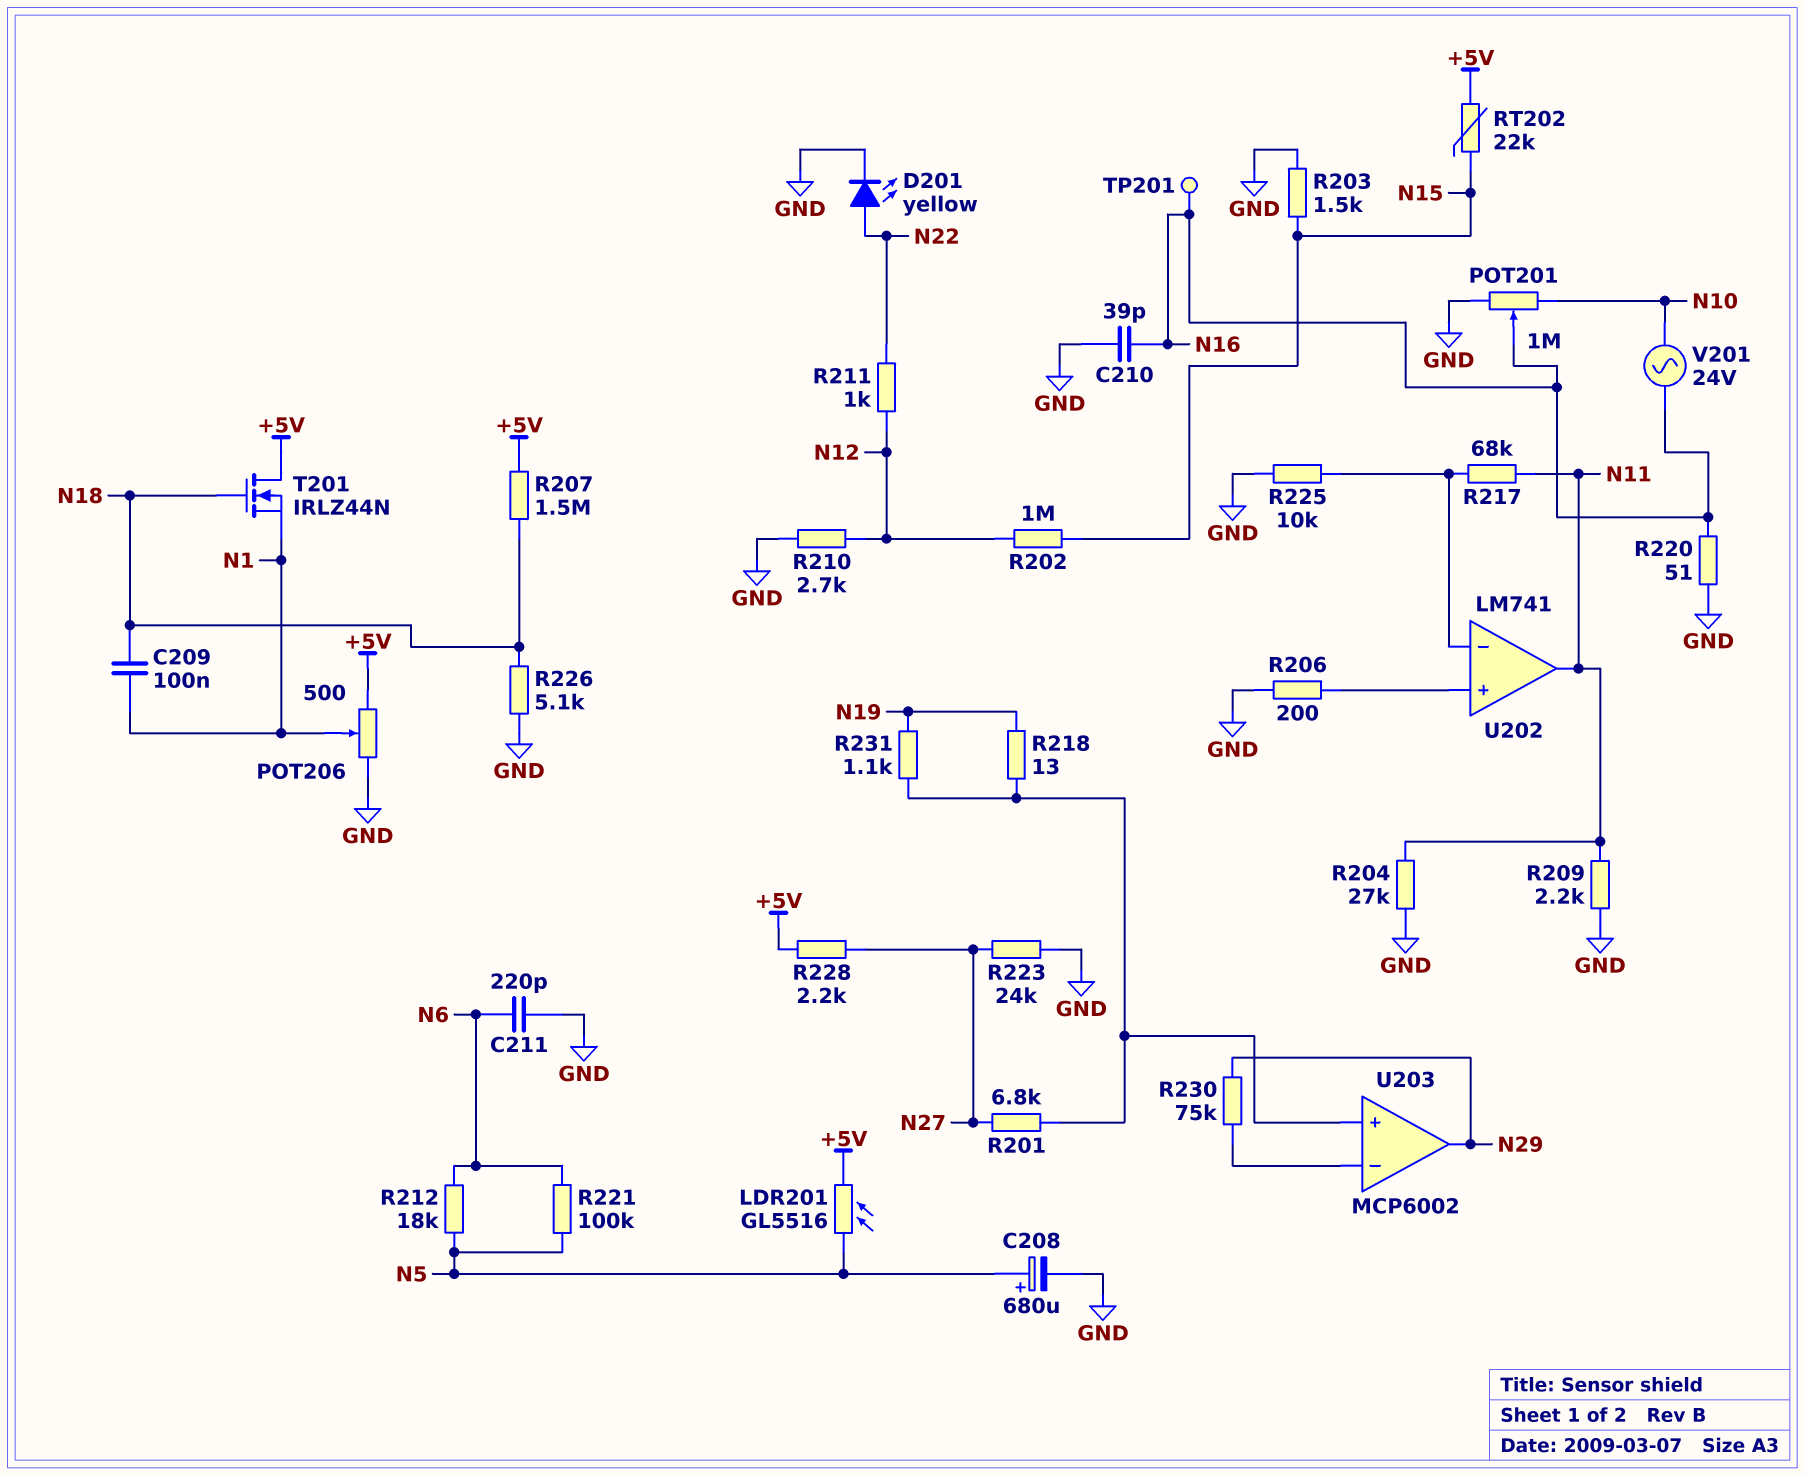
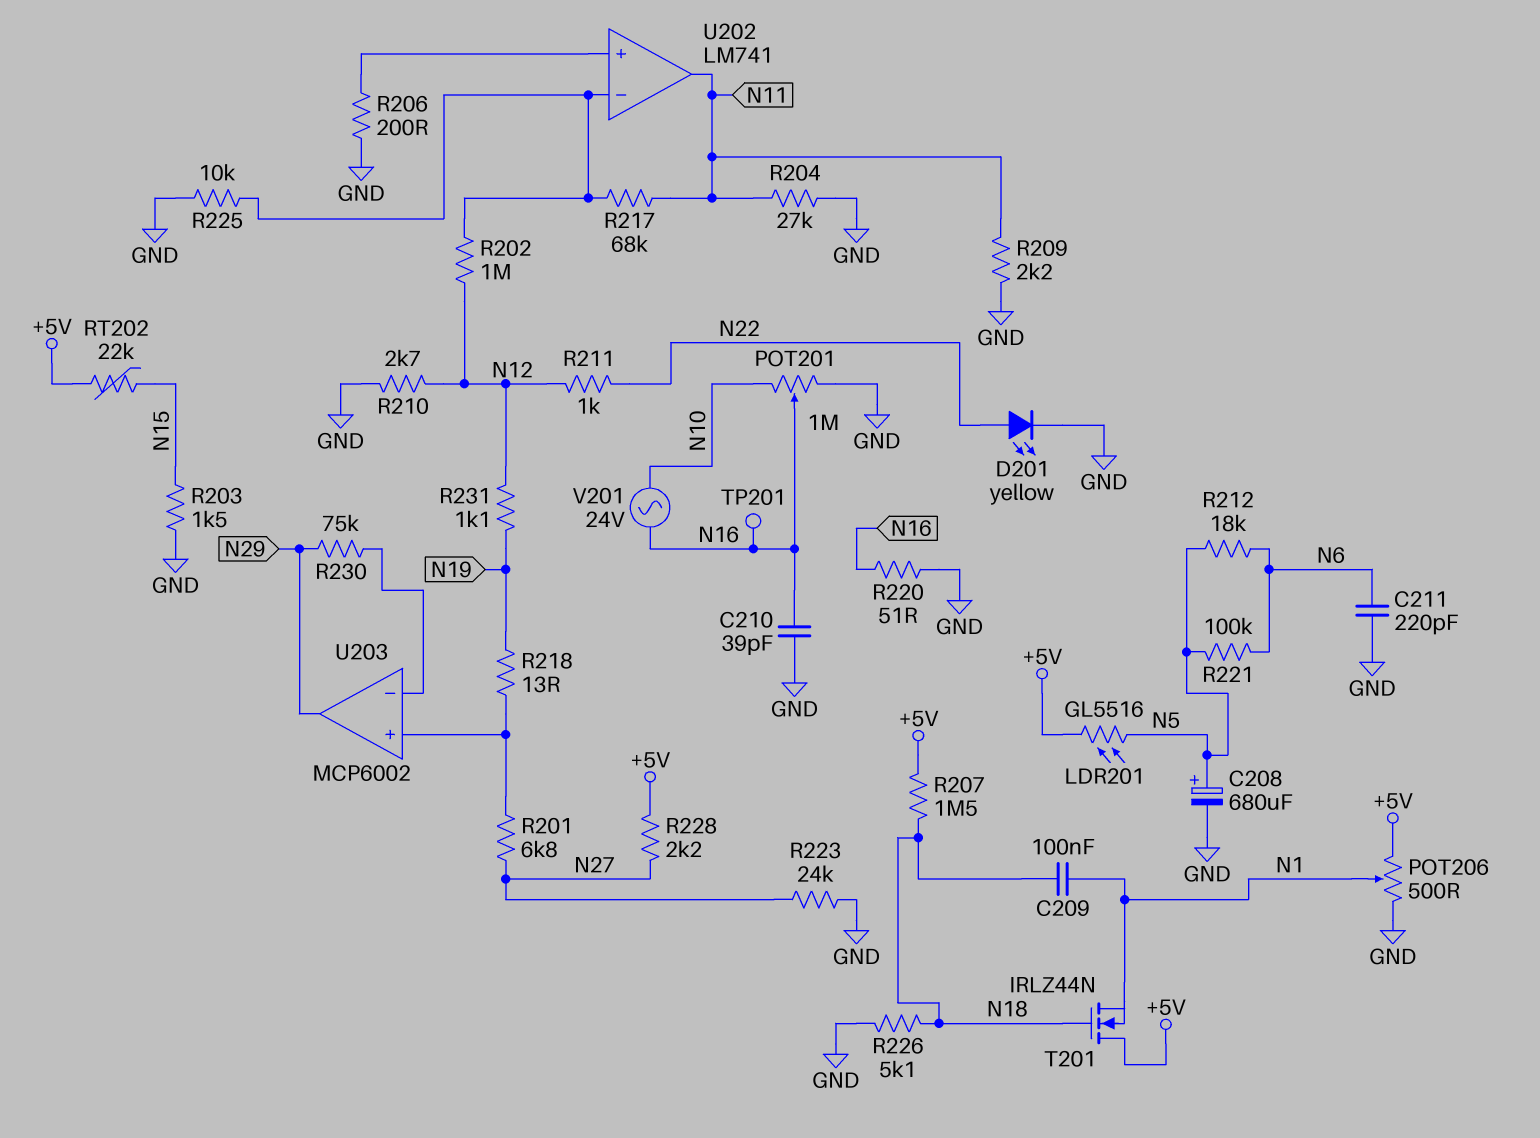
R202: 1M (N12, N15) -> 1M (N12, U202/in-)
R231: 1.1k (N19, U203/in+) -> 1.1k (N12, N19)

